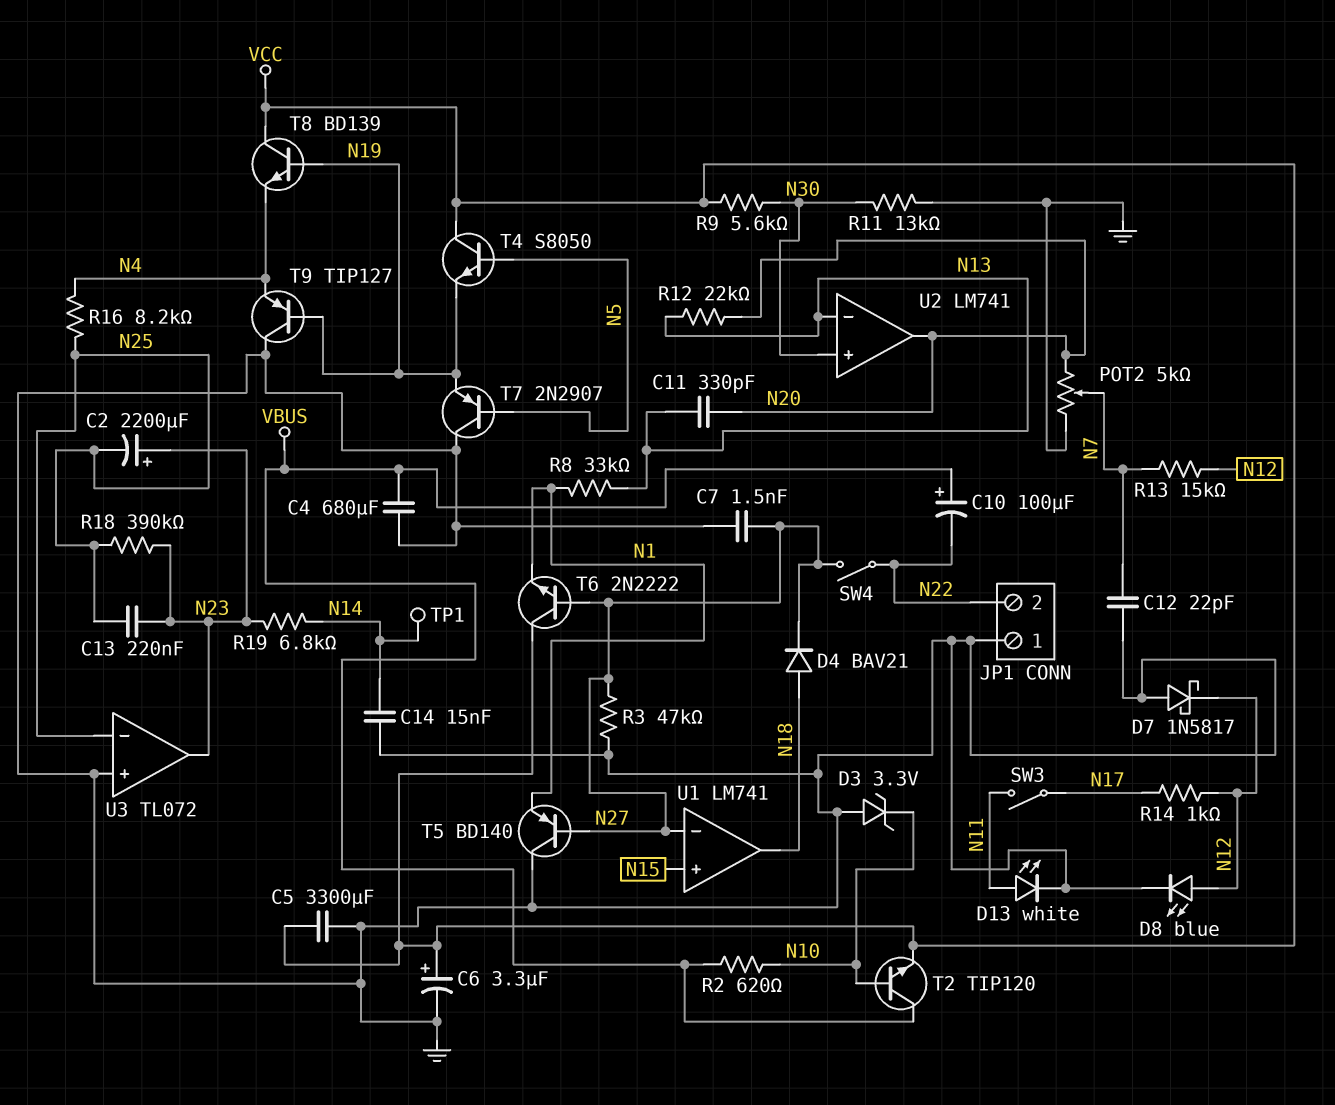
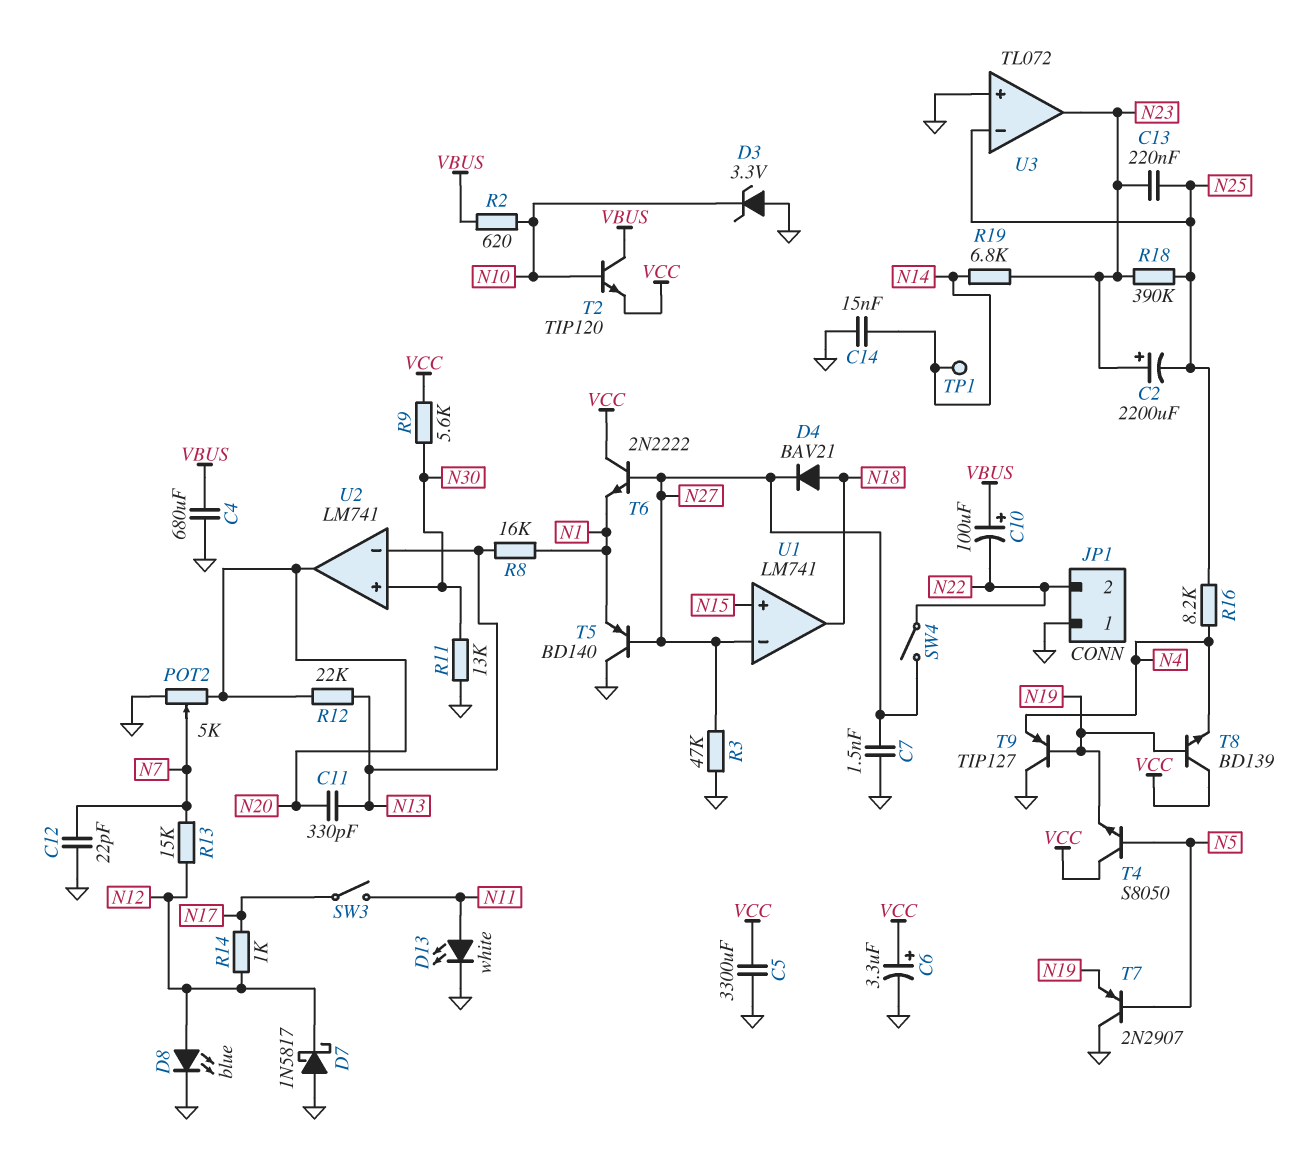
R8: 33k (N1, N13) -> 16k (N1, N13)

